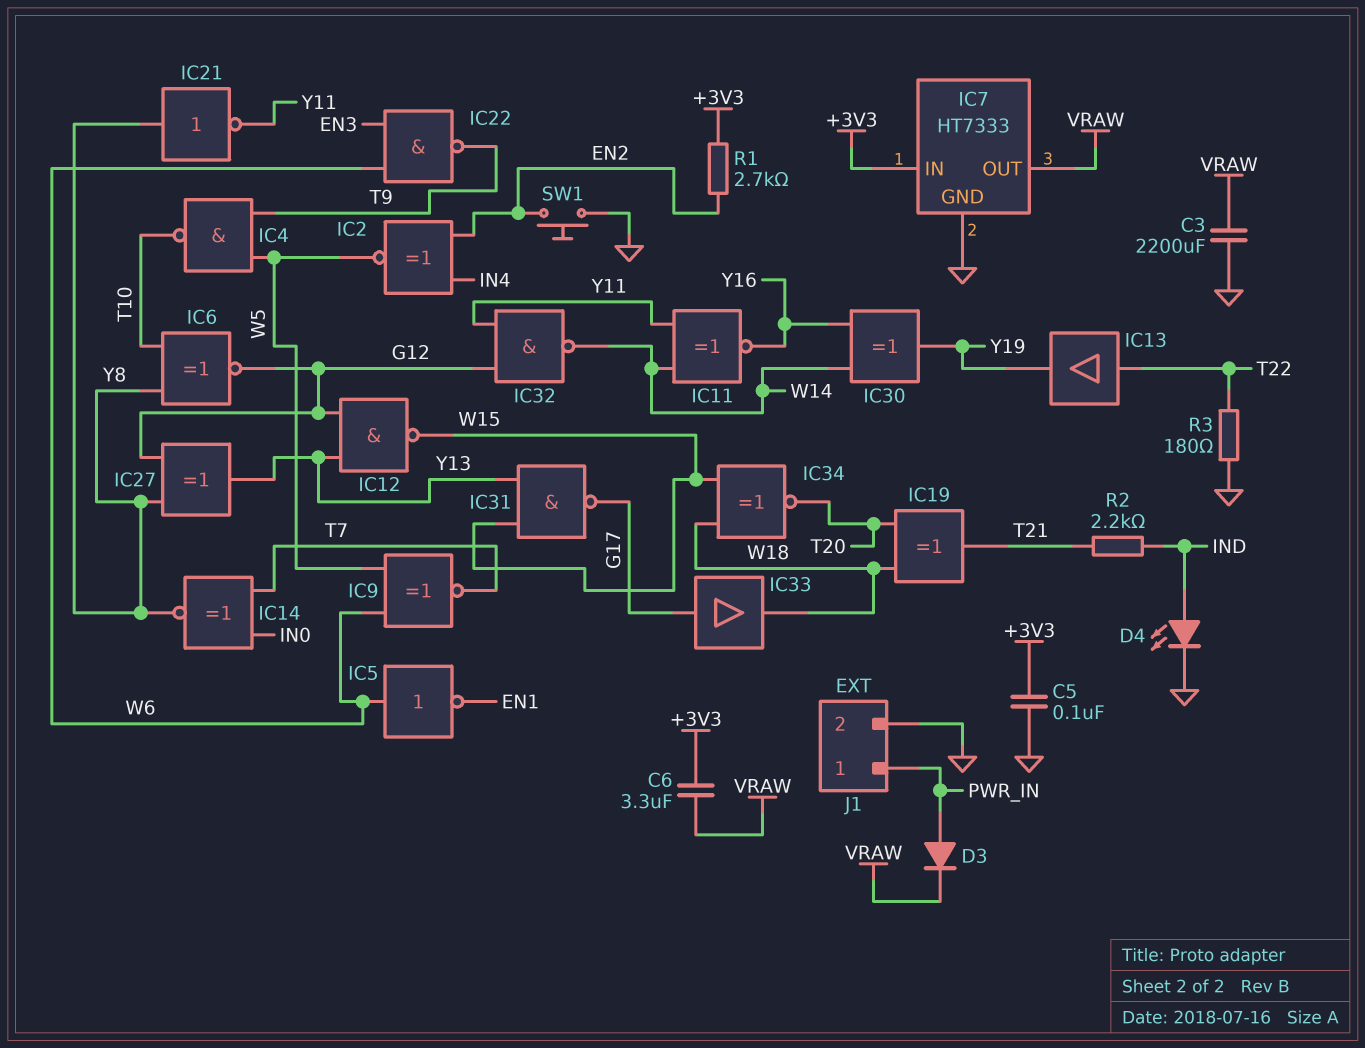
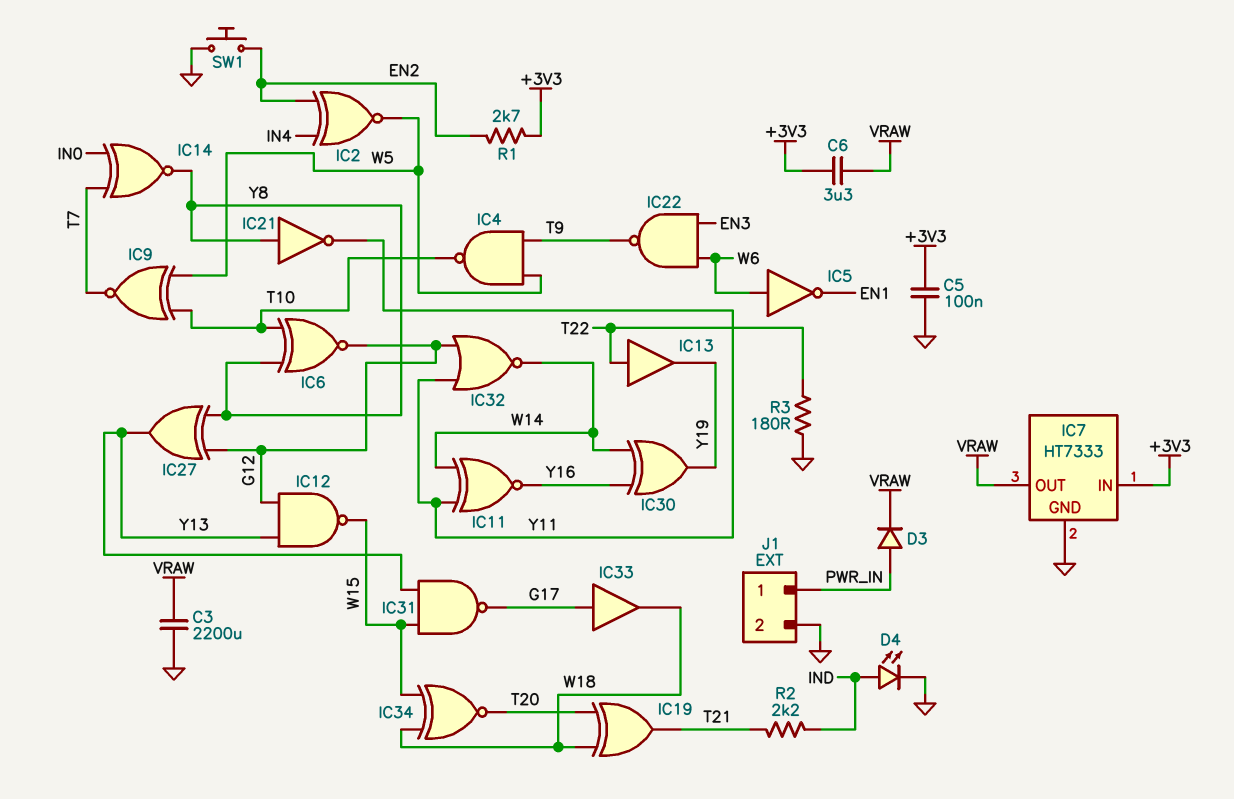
IC9: XNOR (in W5, in W6, out T7) -> XNOR (in T10, in W5, out T7)
IC32: NAND (in G12, in Y11, out W14) -> NOR (in G12, in Y11, out W14)

